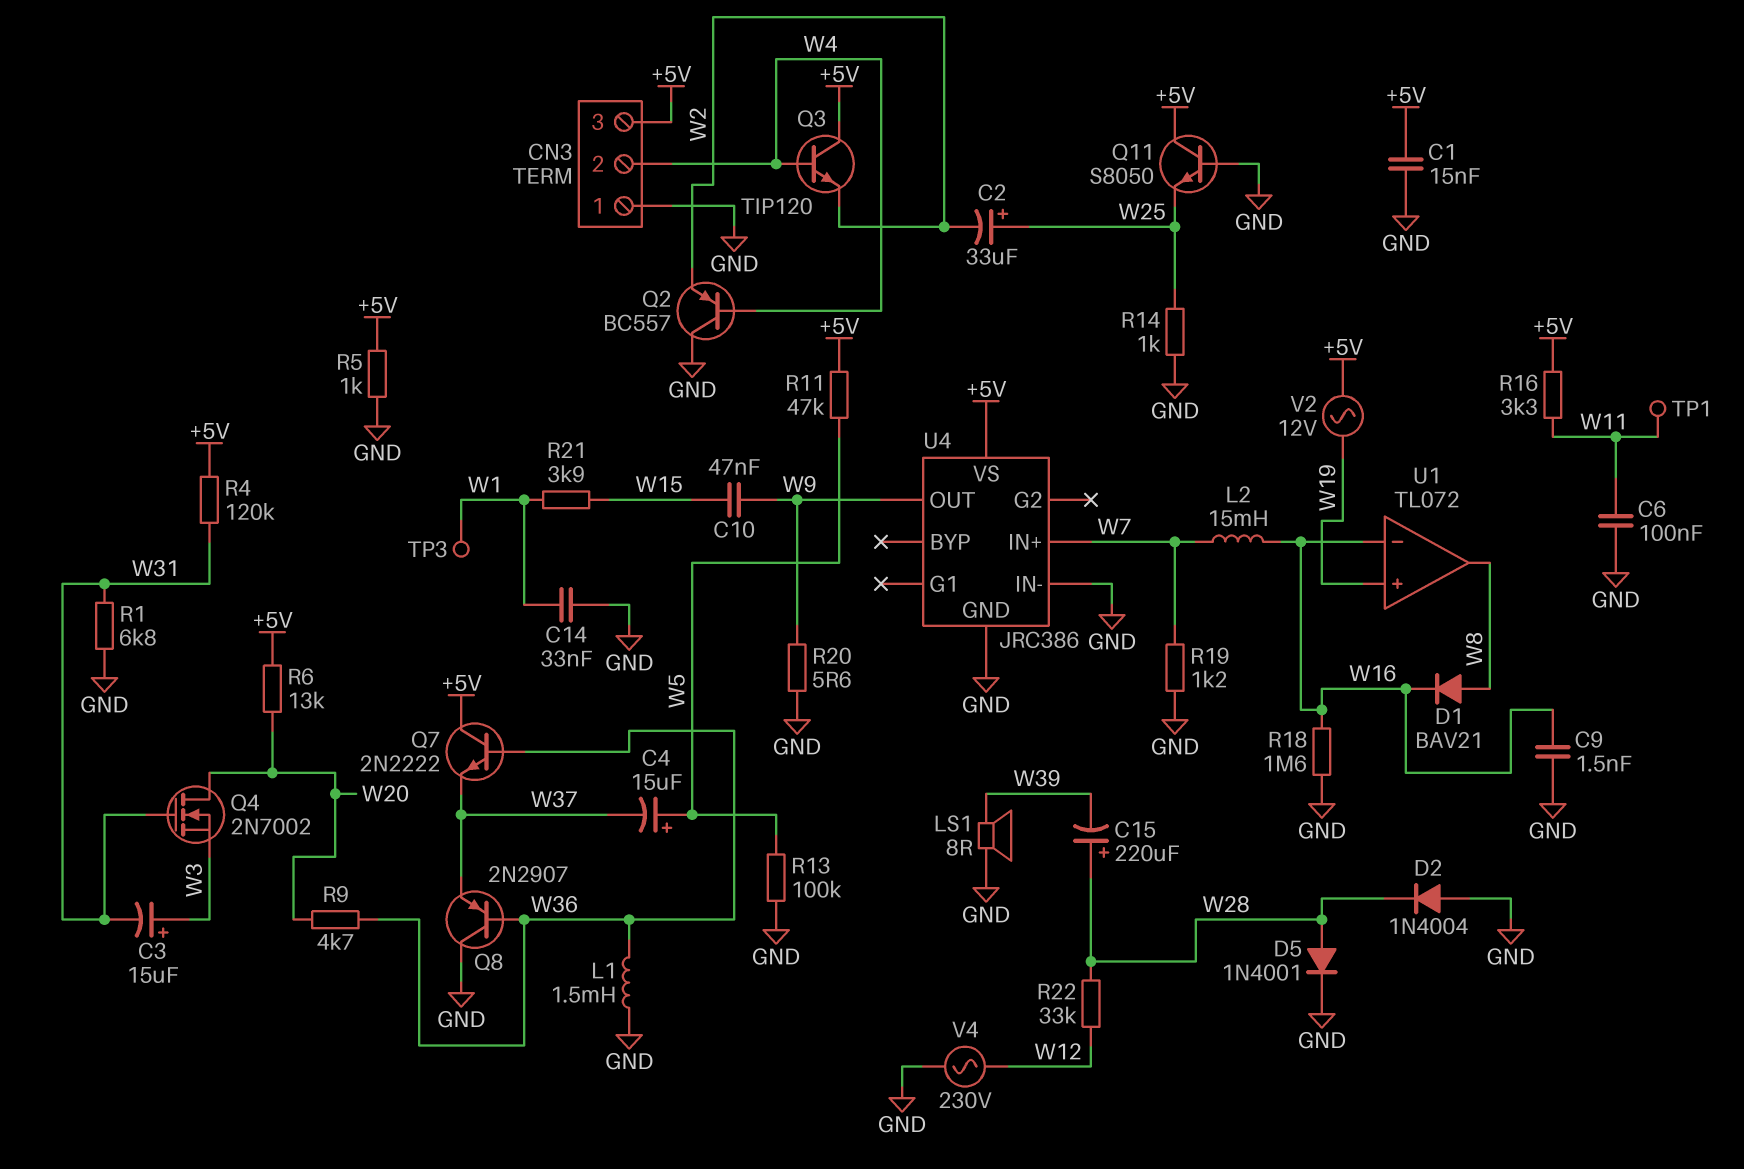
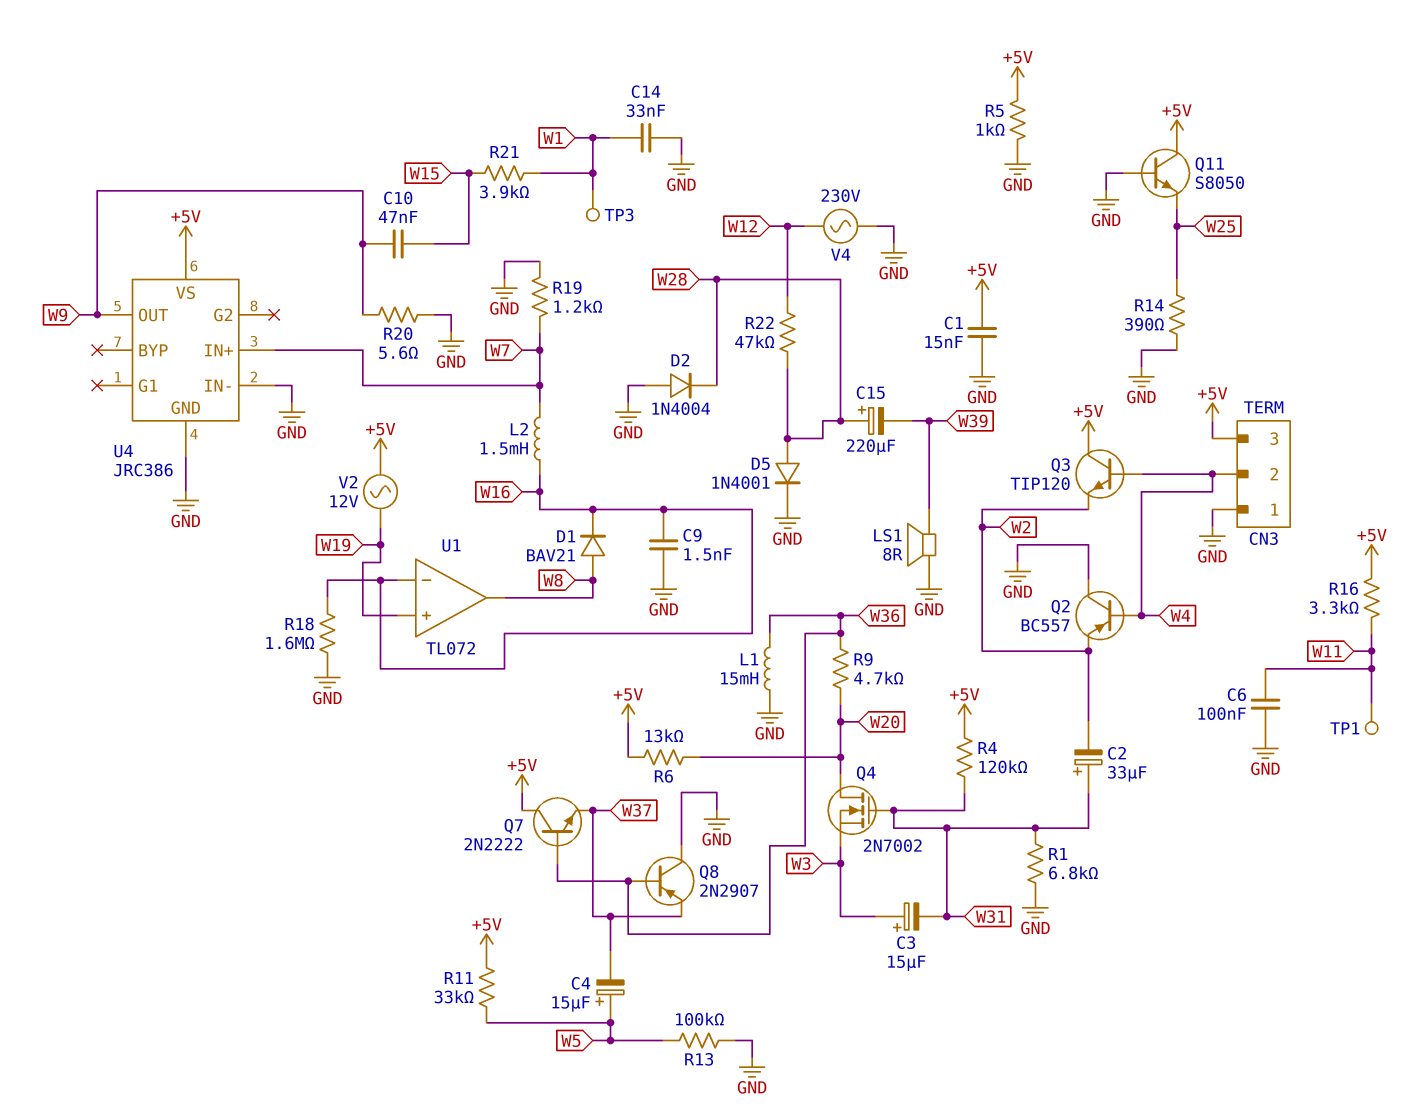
C2: 33uF (plus W25, minus W2) -> 33uF (plus W31, minus W2)
L1: 1.5mH (GND, W36) -> 15mH (GND, W36)
L2: 15mH (W7, W16) -> 1.5mH (W7, W16)
R11: 47k (+5V, W5) -> 33k (+5V, W5)
R14: 1k (GND, W25) -> 390 (GND, W25)
R22: 33k (W12, W28) -> 47k (W12, W28)

